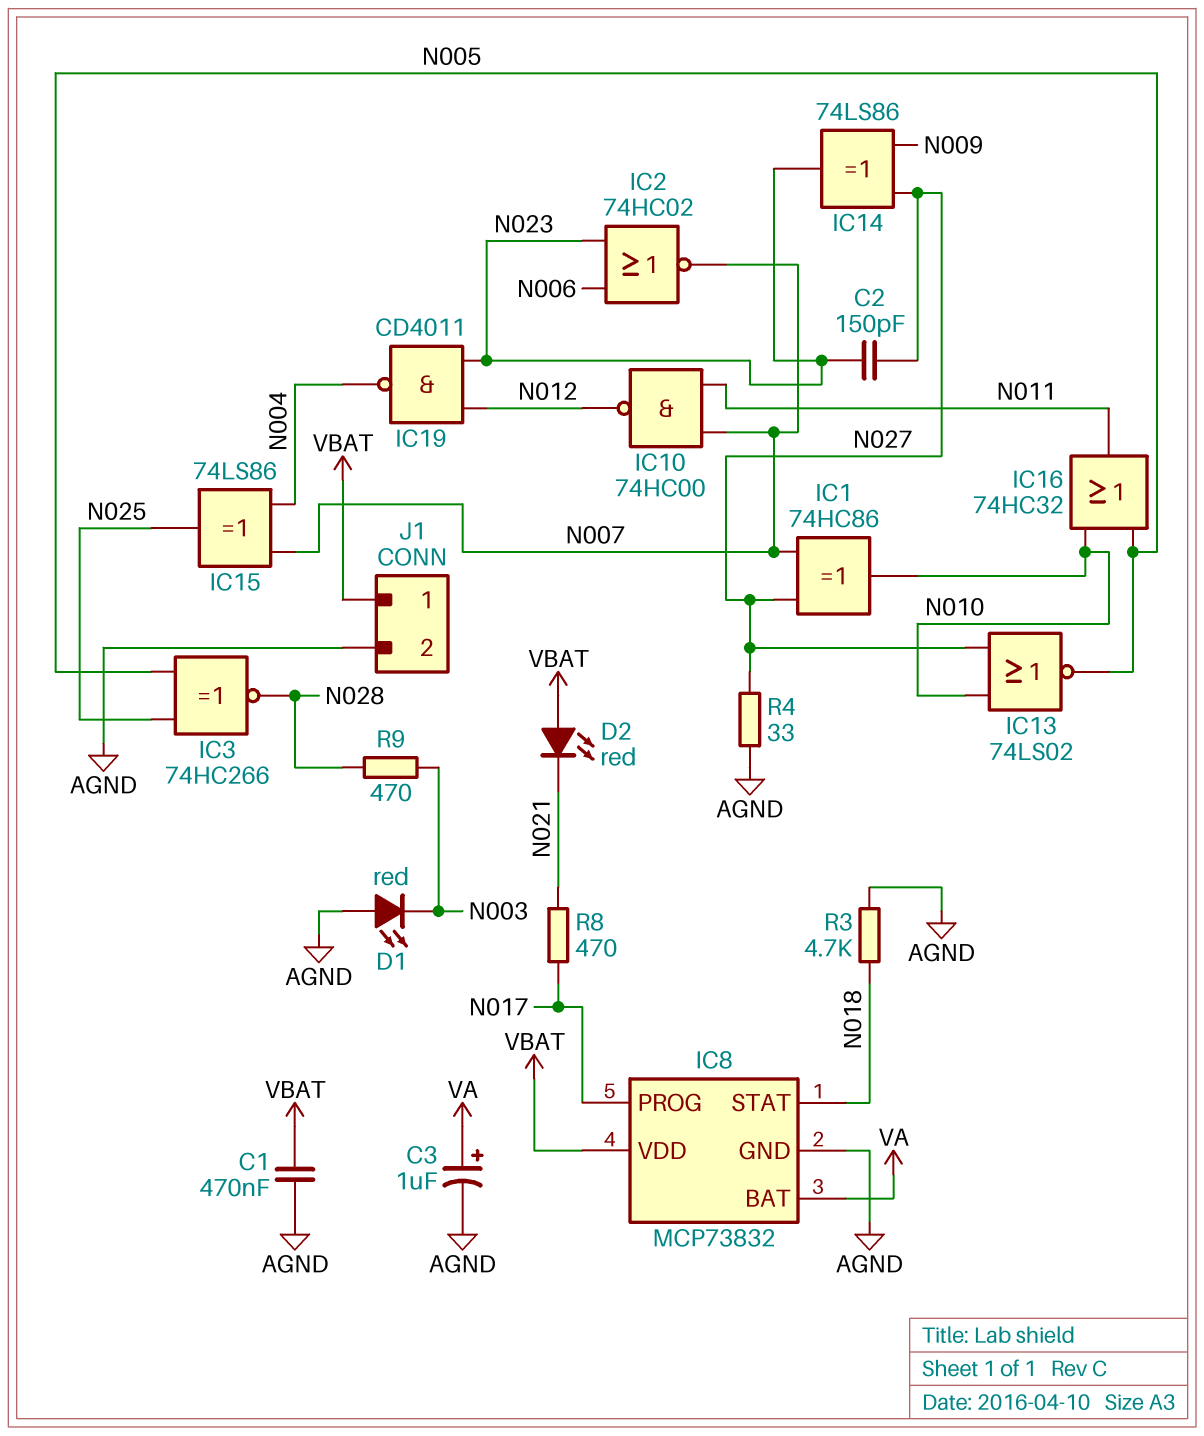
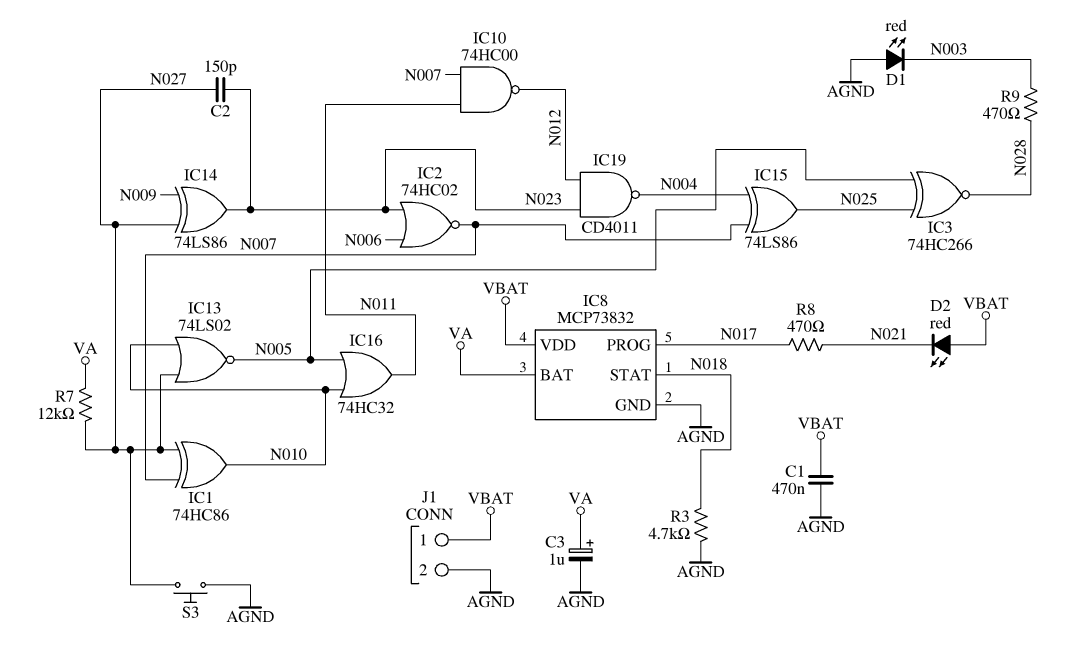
R4: 33 (AGND, N027) -> none
R7: none -> 12k (N027, VA)
S3: none -> button (AGND, N027)

